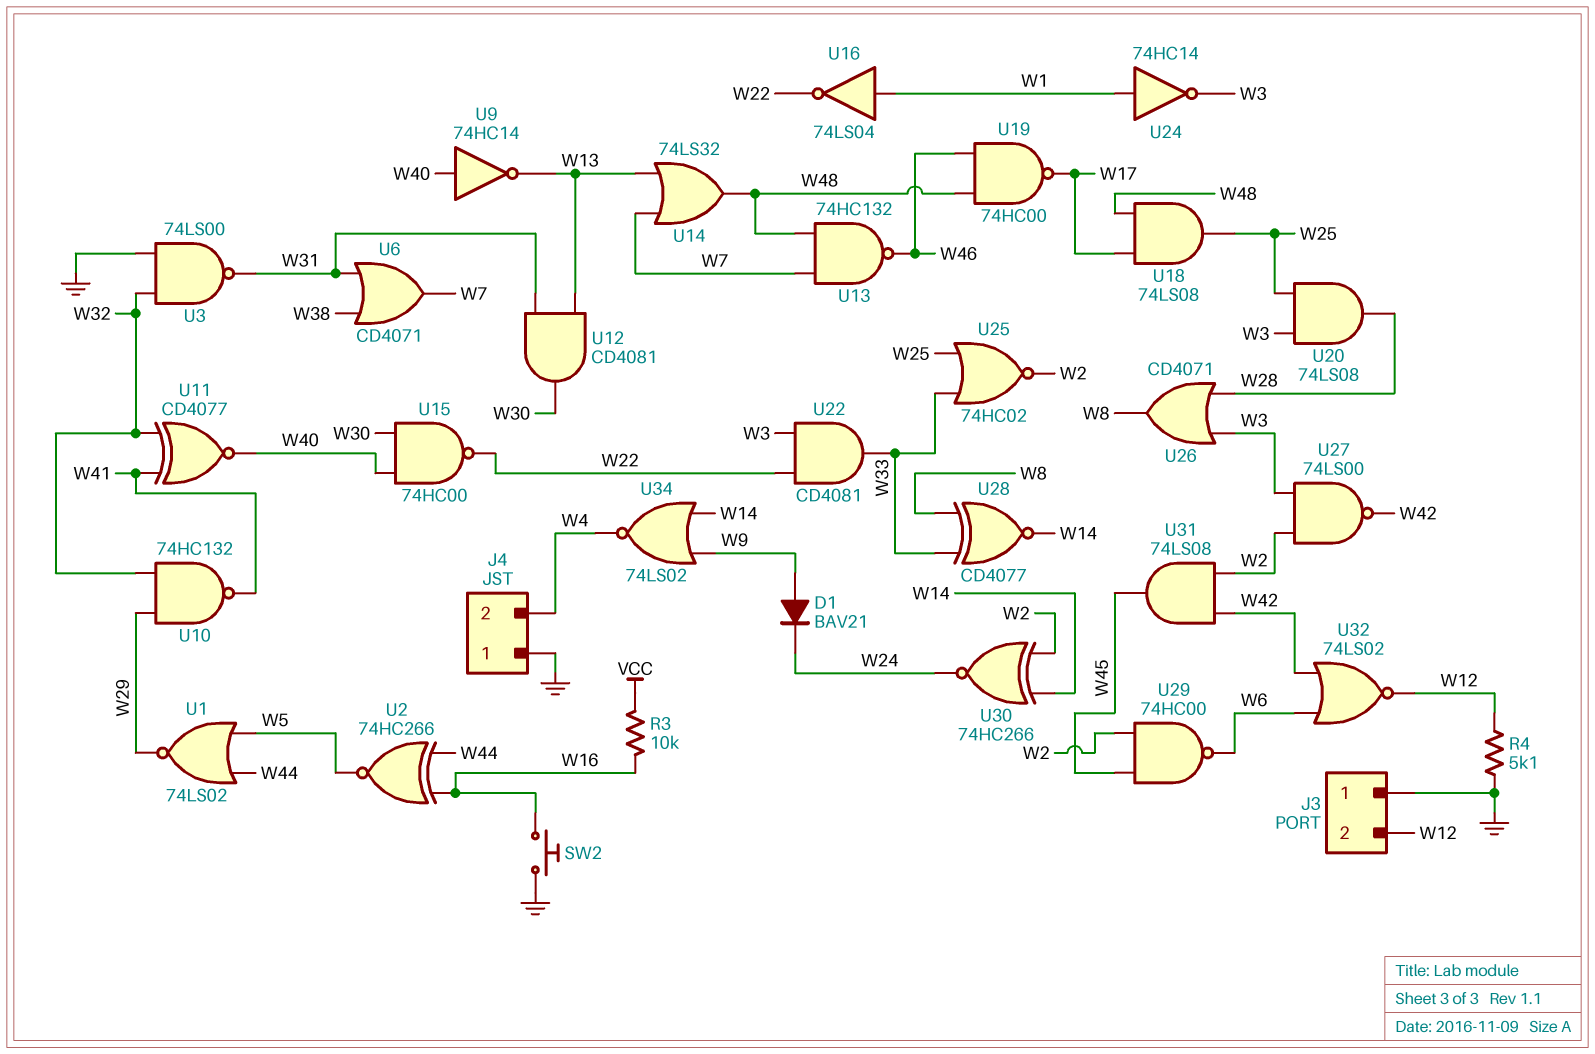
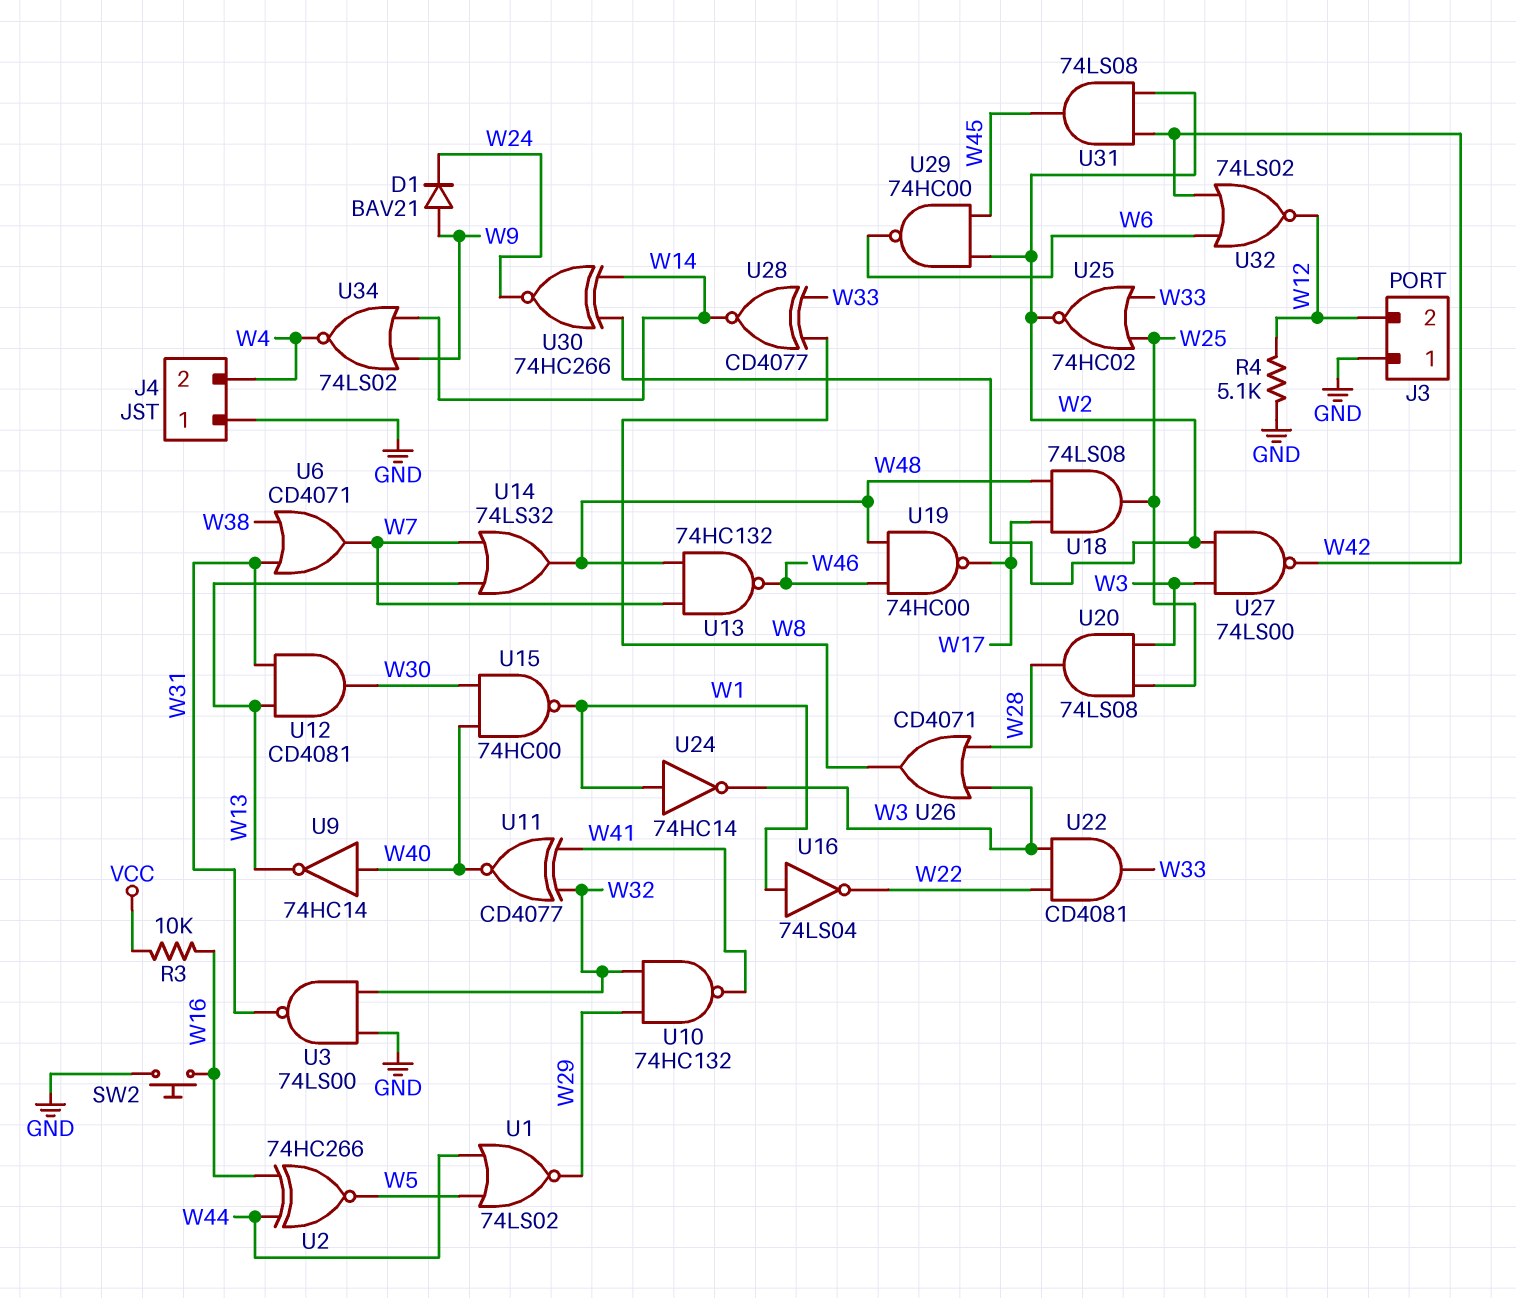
U15: NAND 74HC00 (in W30, in W40, out W22) -> NAND 74HC00 (in W30, in W40, out W1)

